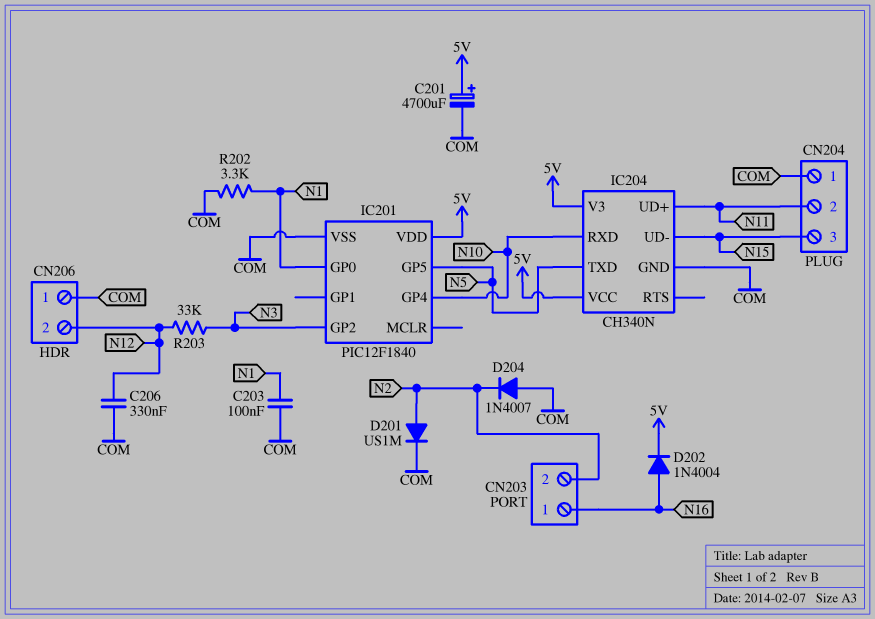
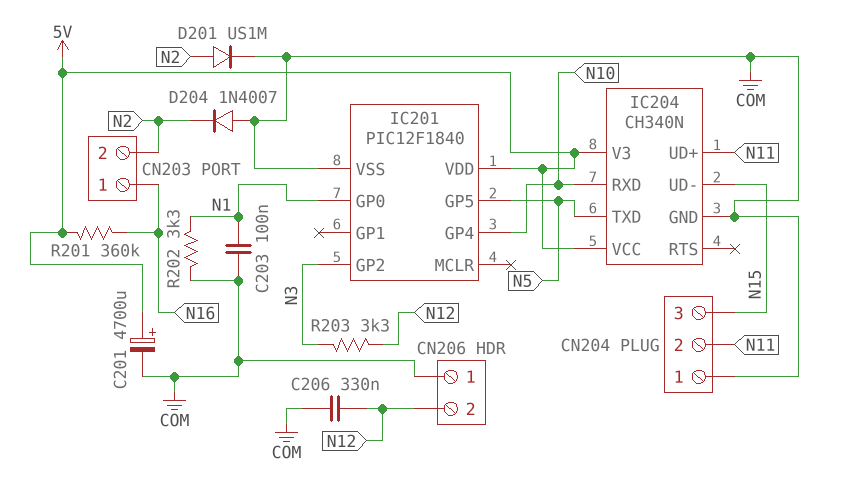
D202: diode 1N4004 (A N16, K 5V) -> none
R201: none -> 360k (5V, N16)
R203: 33k (N3, N12) -> 3.3k (N3, N12)

